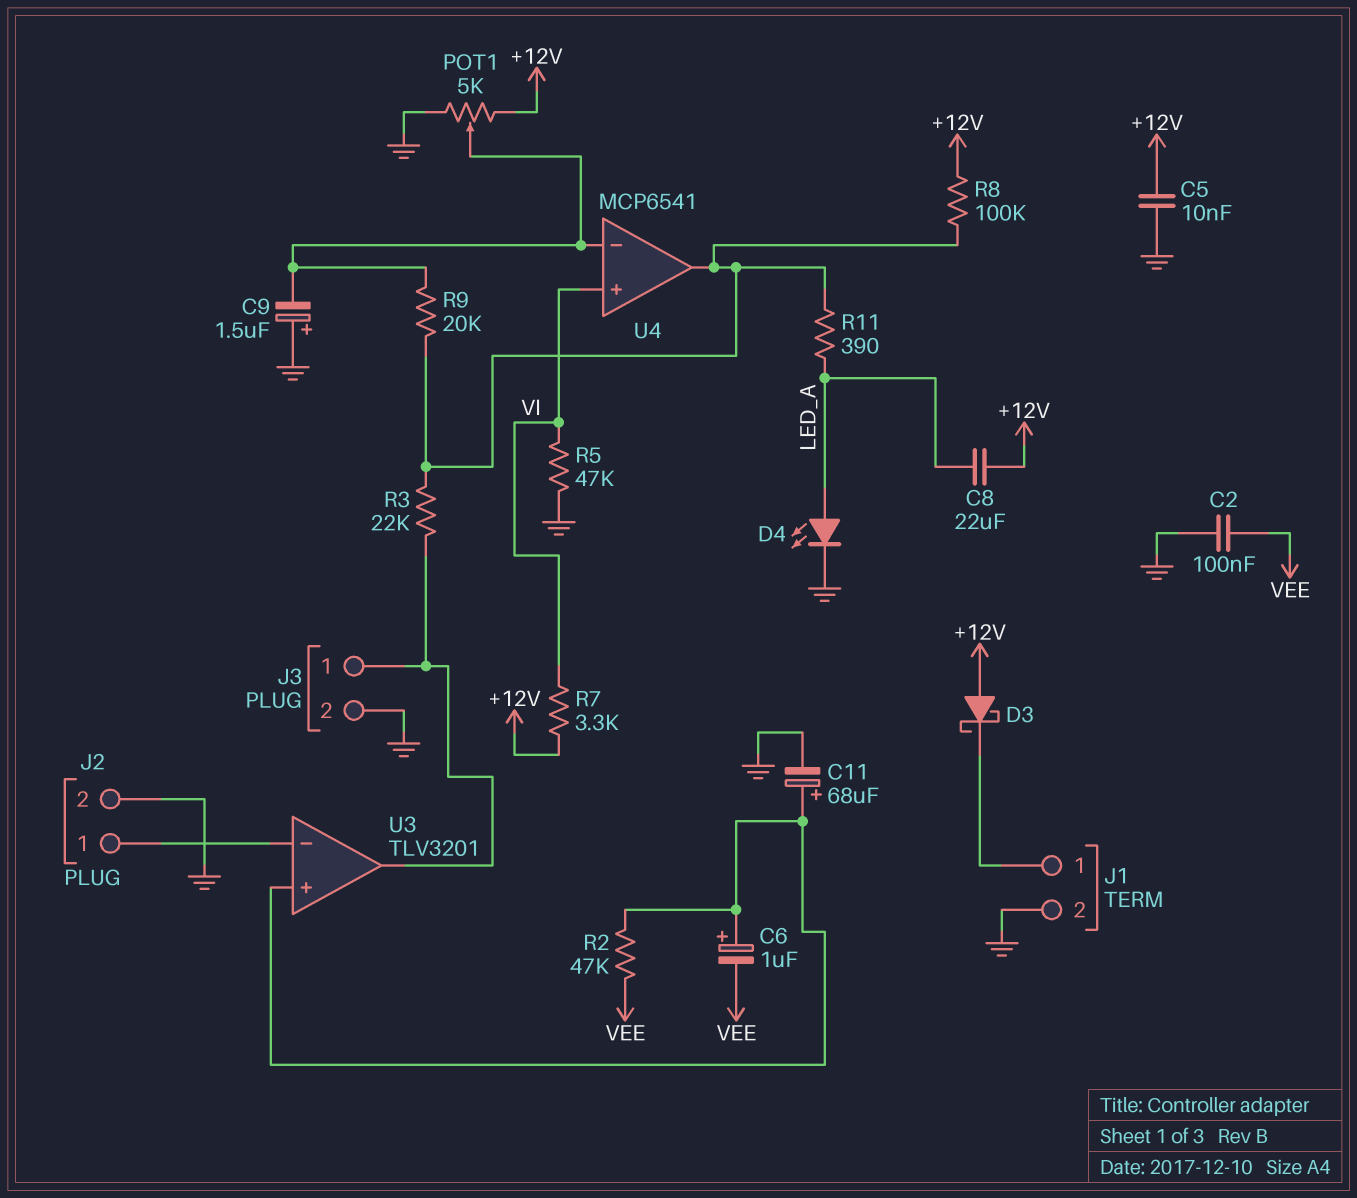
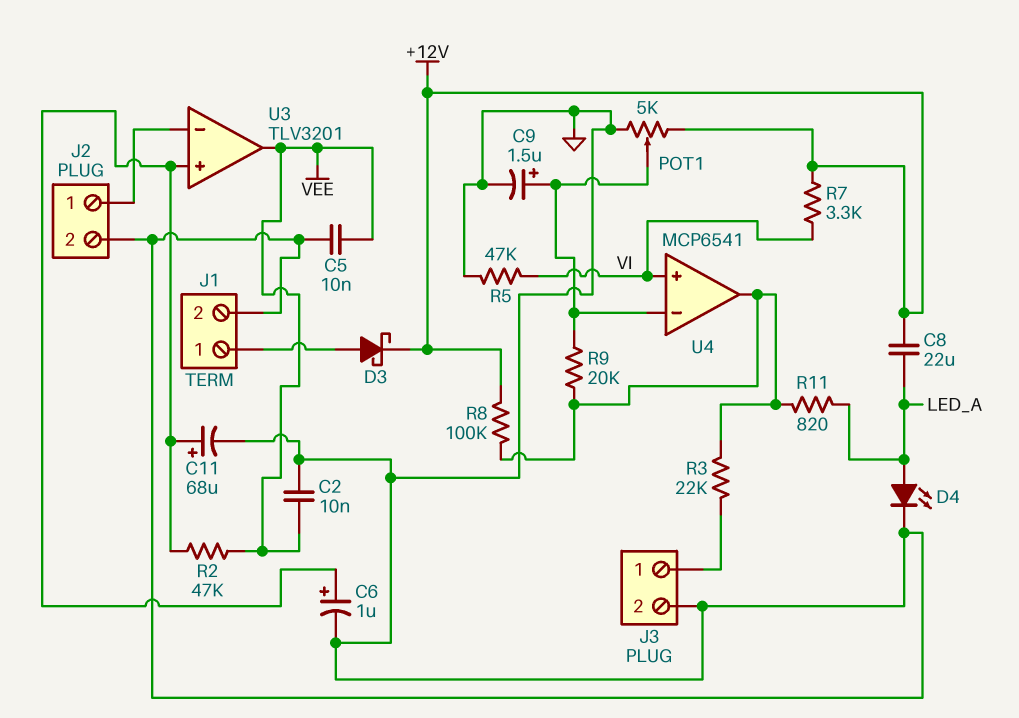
C2: 100nF (GND, VEE) -> 10nF (GND, VEE)
C5: 10nF (+12V, GND) -> 10nF (GND, VEE)
C6: 1uF (plus U3/in+, minus VEE) -> 1uF (plus U3/in+, minus GND)
C9: 1.5uF (plus GND, minus U4/in-) -> 1.5uF (plus U4/in-, minus GND)
D3: schottky (A +12V, K J1/1) -> schottky (A J1/1, K +12V)
R11: 390 (LED_A, U4/out) -> 820 (LED_A, U4/out)
U3 pin out: J3/1 -> VEE

